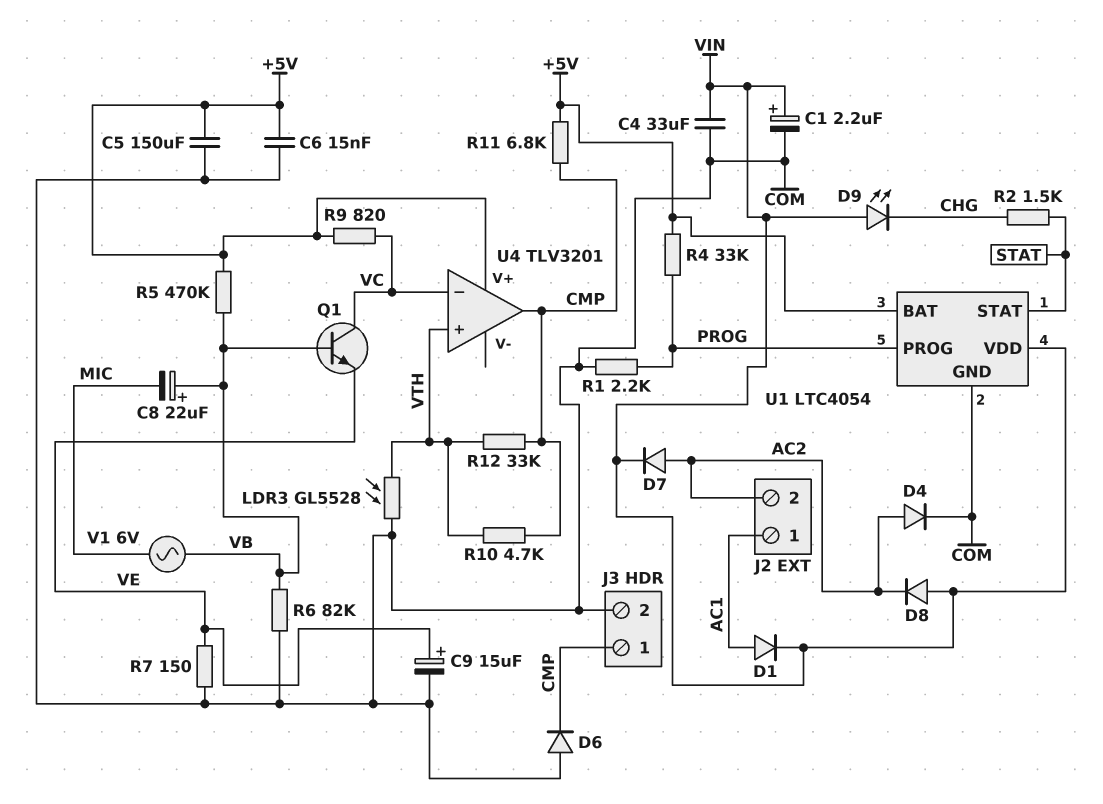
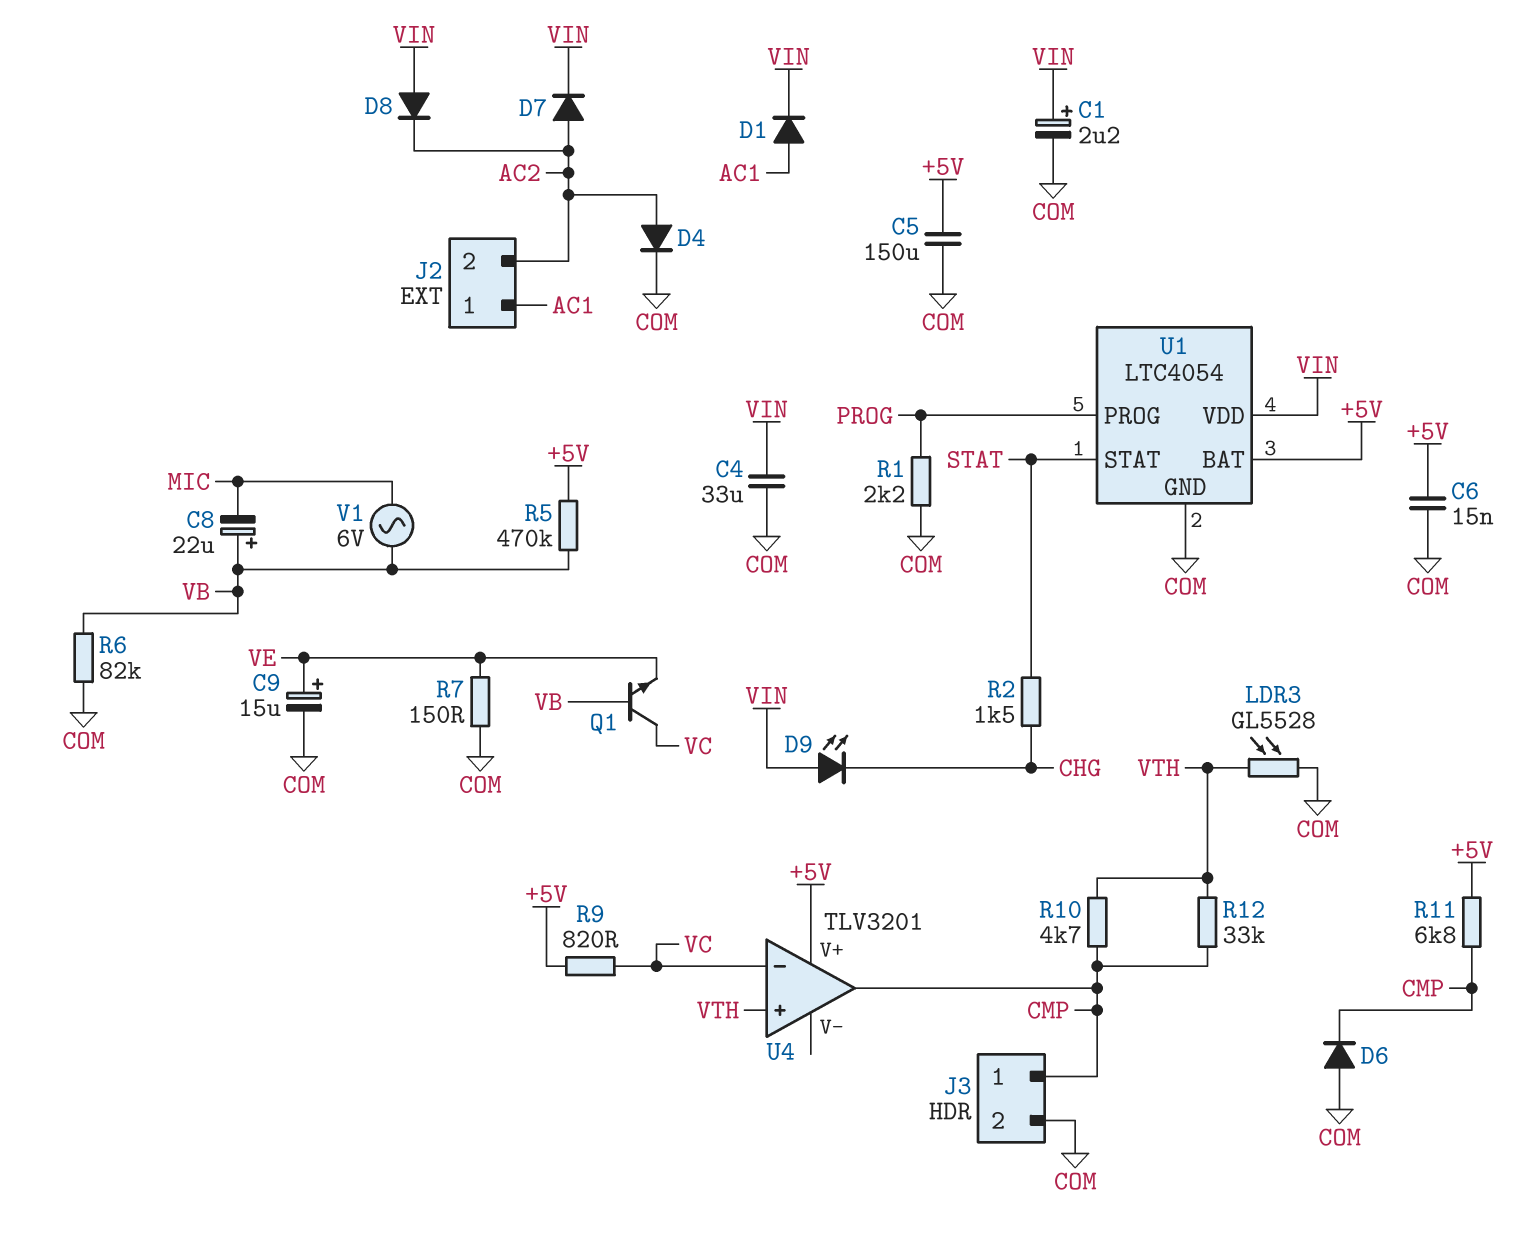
R4: 33k (+5V, PROG) -> none

